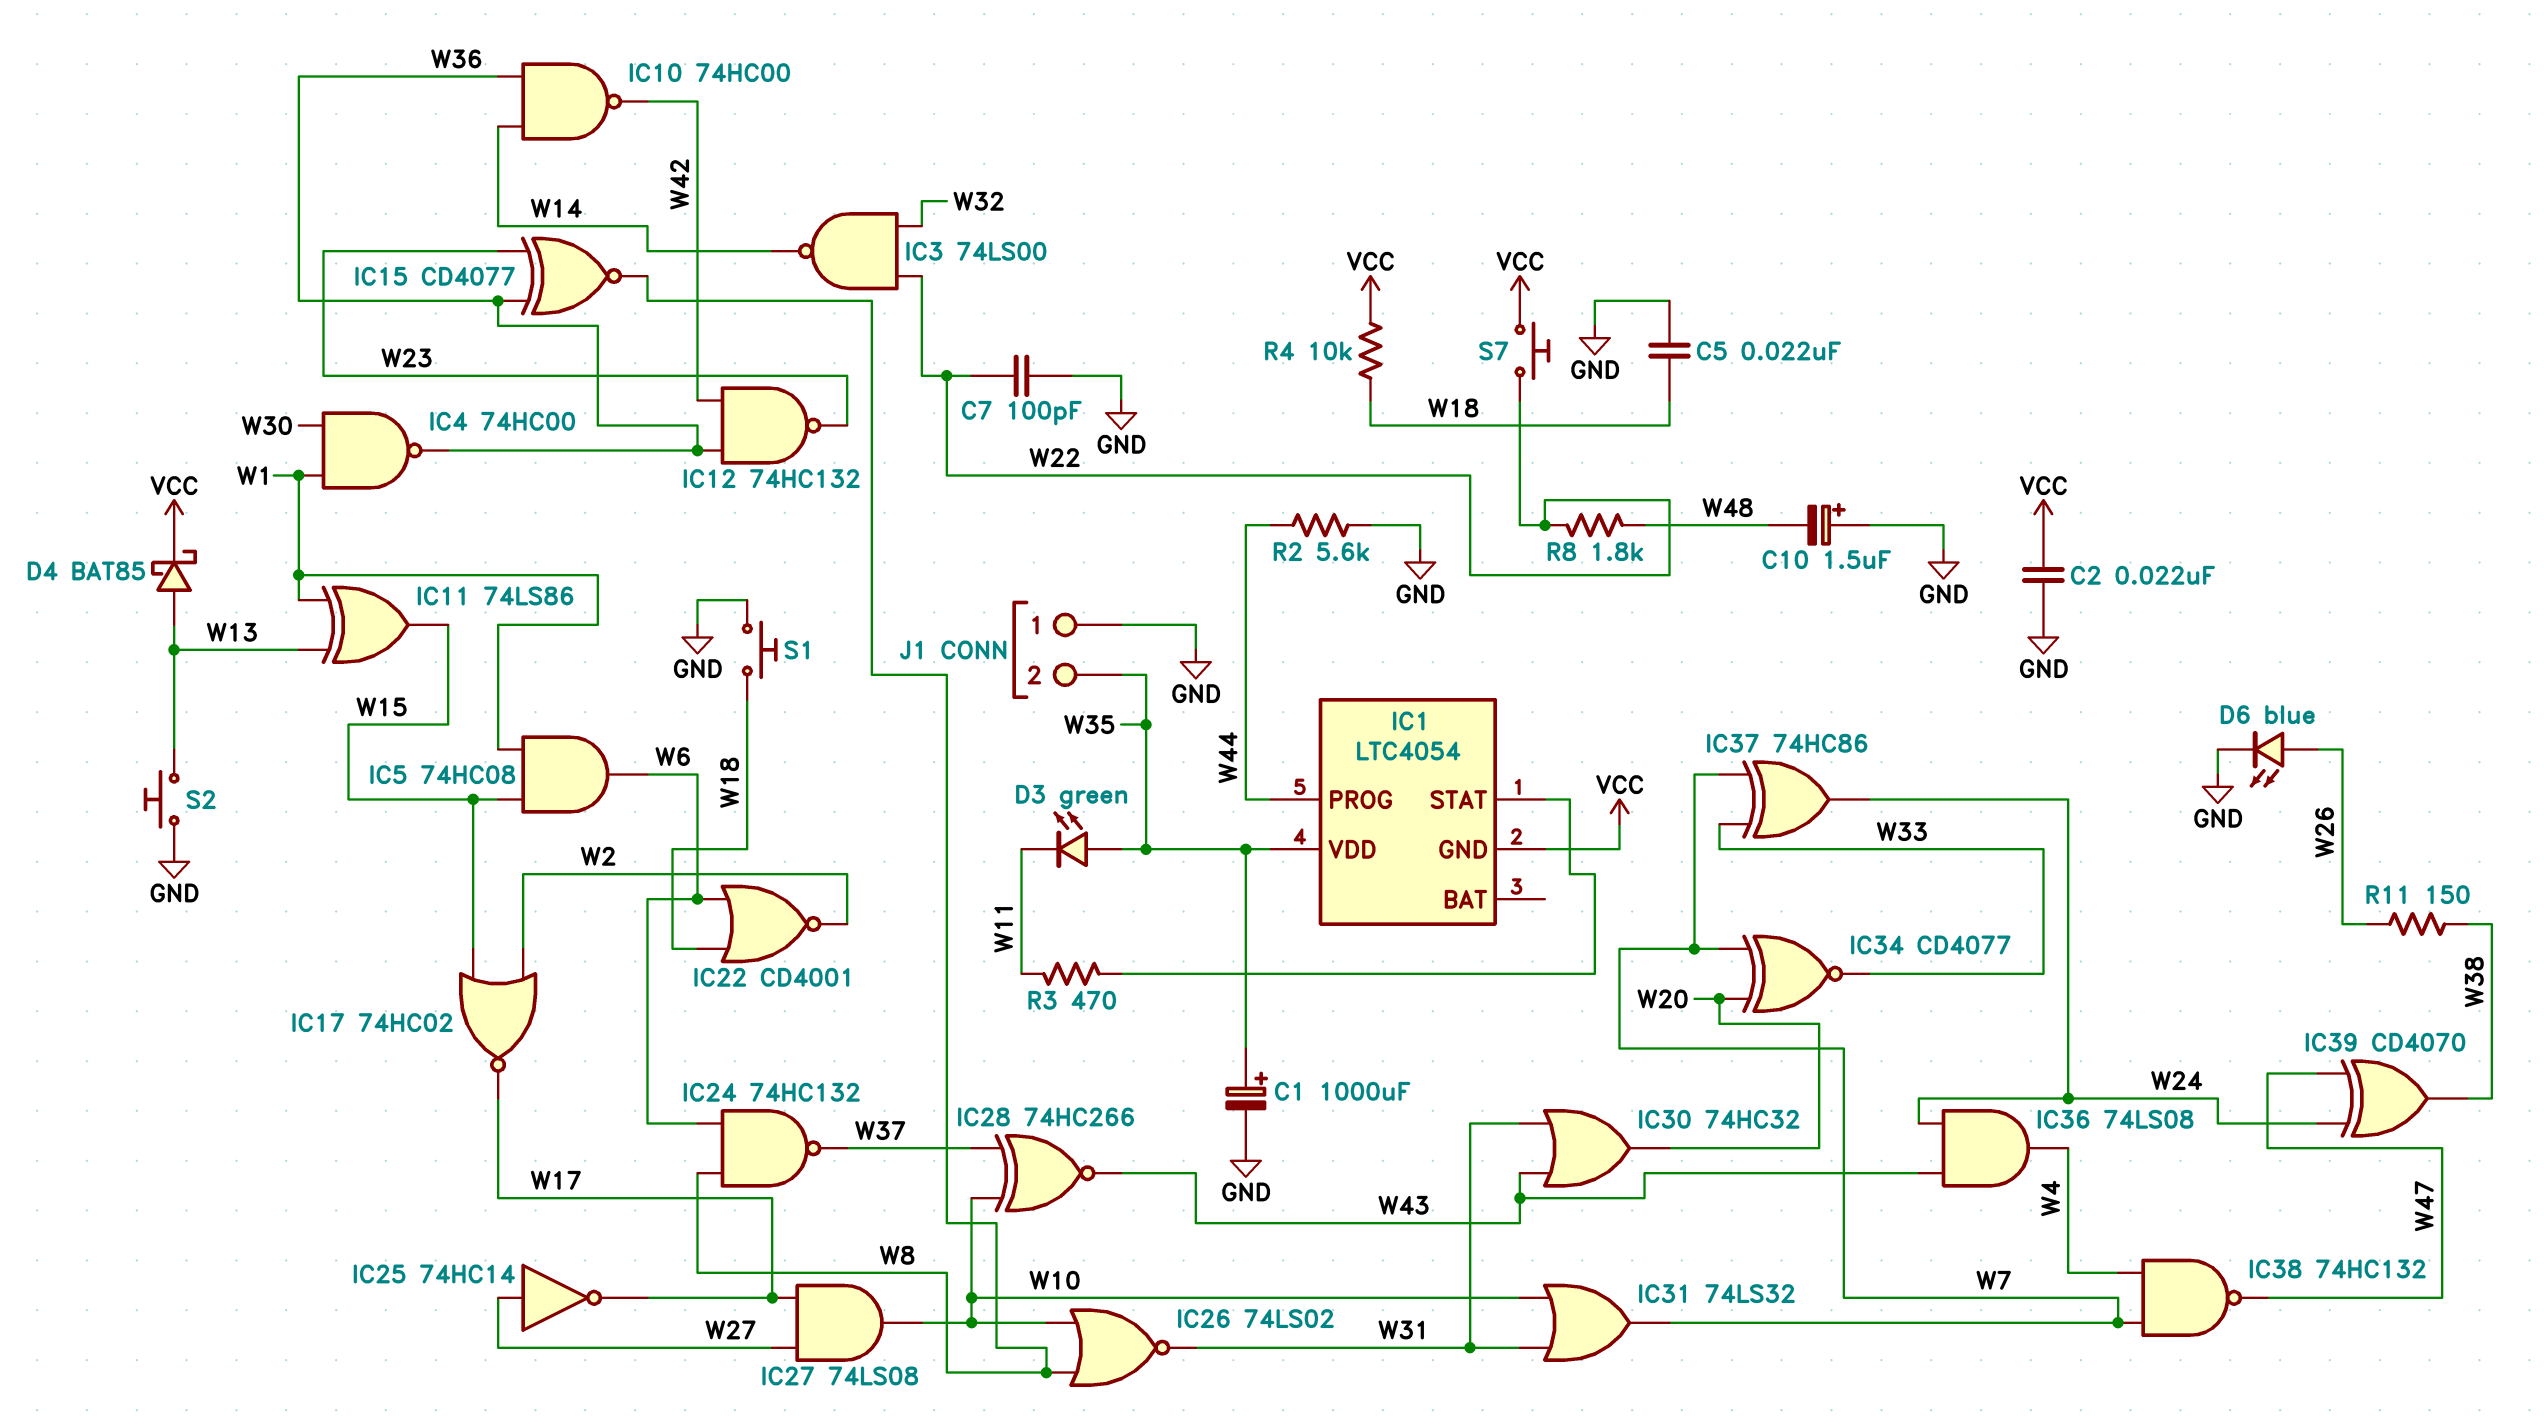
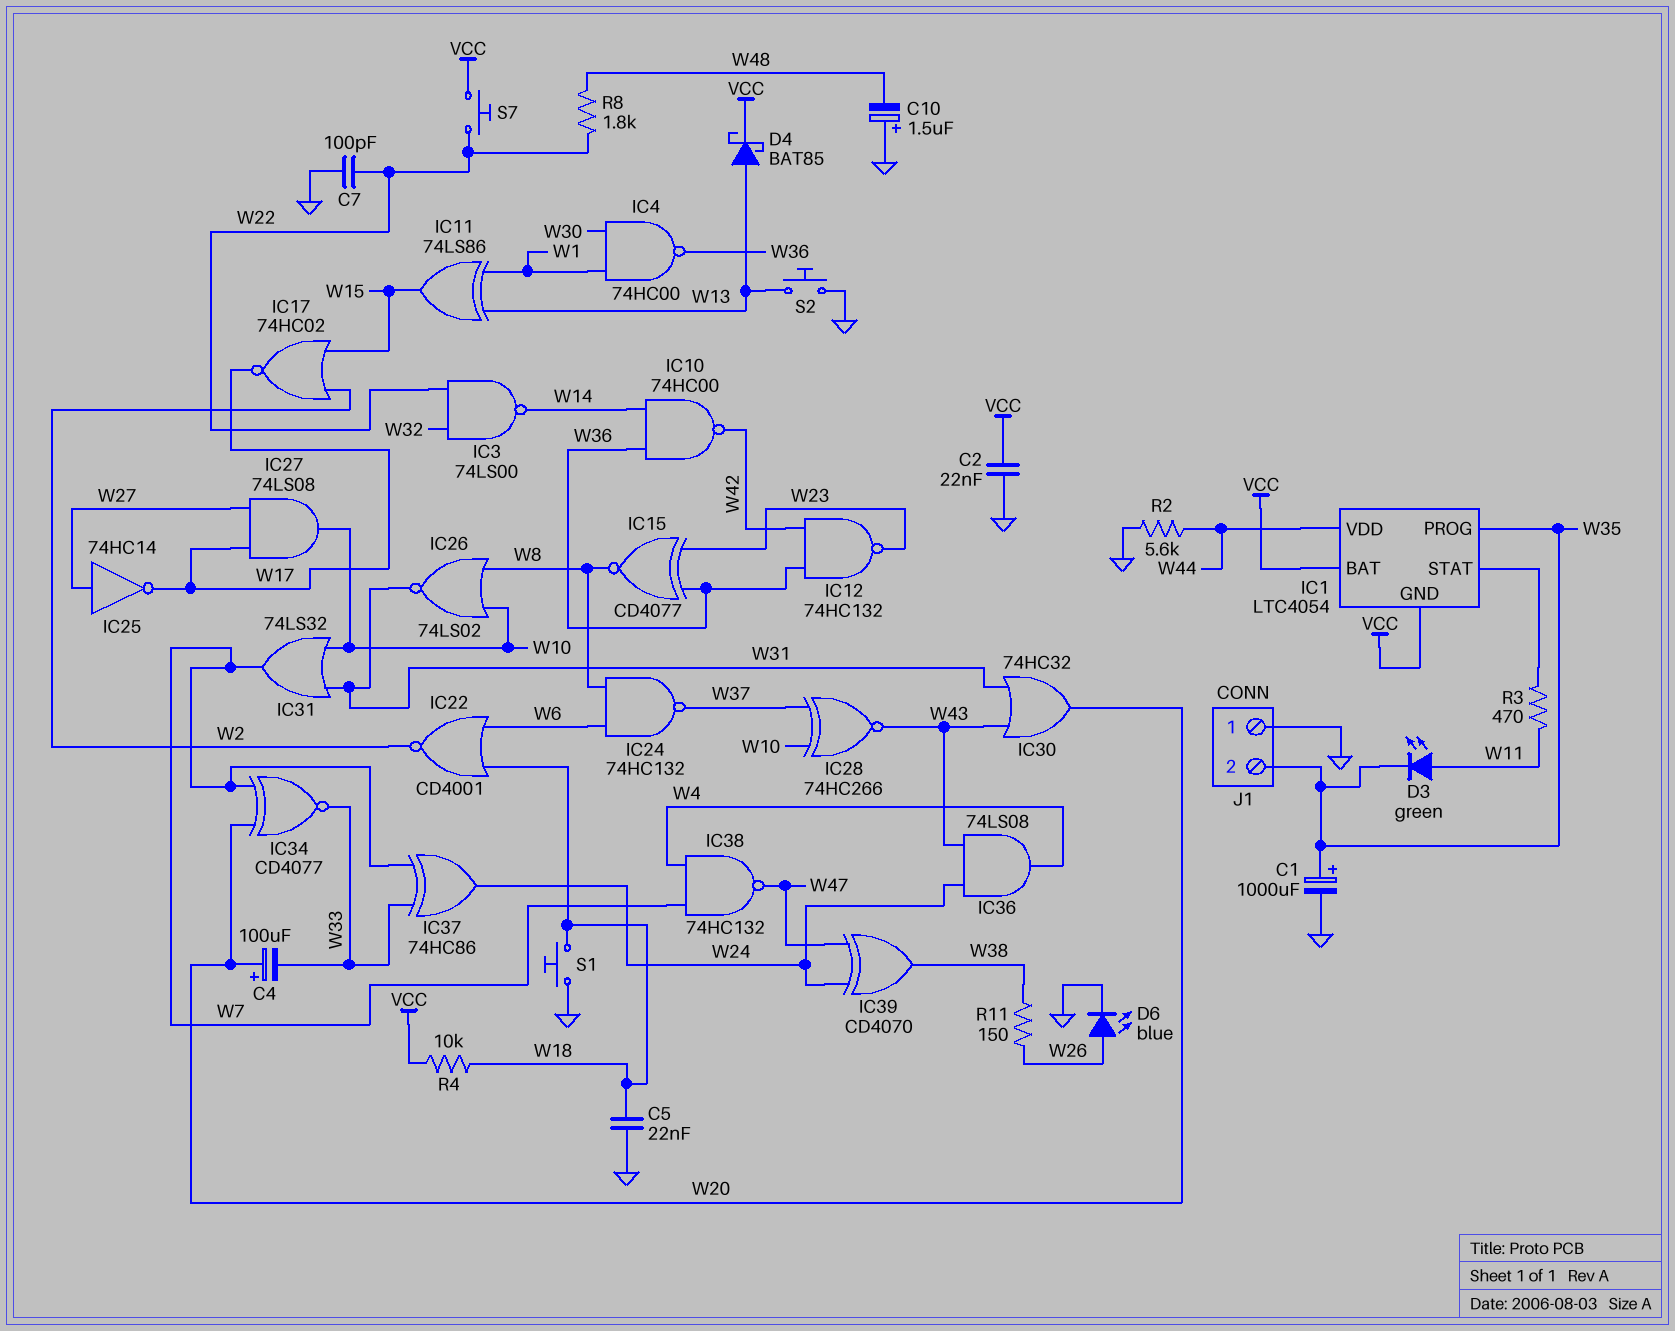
C4: none -> 100uF (plus W20, minus W33)
D3: LED green (A W35, K W11) -> LED green (A W11, K W35)
IC1 pin BAT: none -> VCC
IC1 pin PROG: W44 -> W35
IC1 pin VDD: W35 -> W44
IC5: AND 74HC08 (in W1, in W15, out W6) -> none

